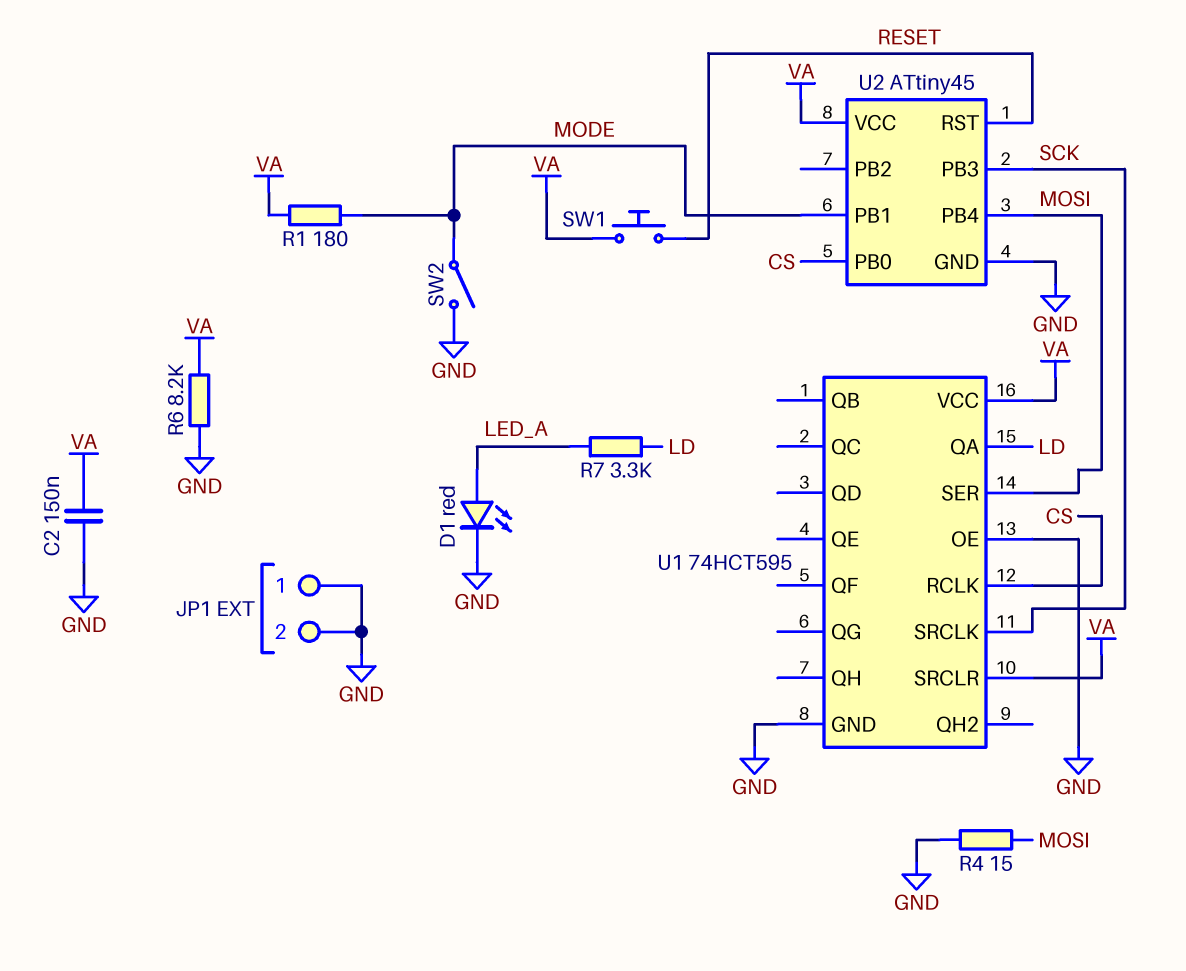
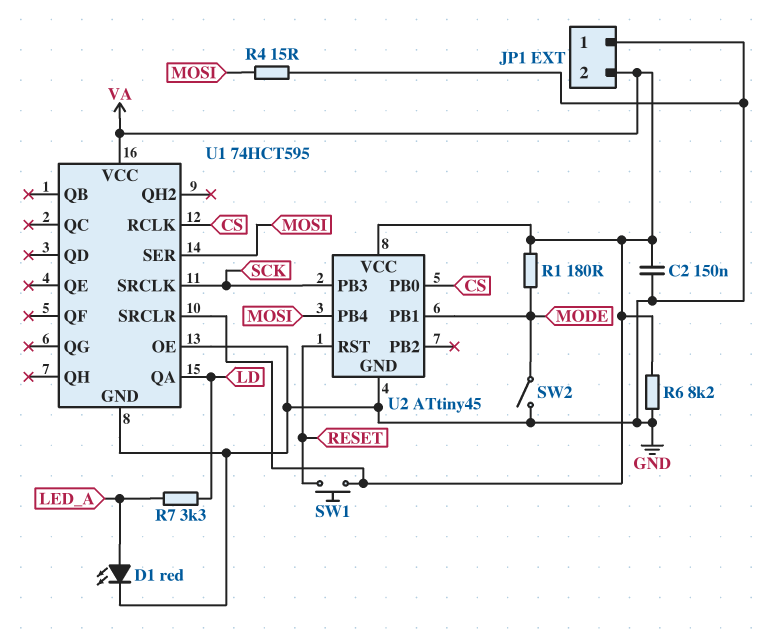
JP1 pin 2: GND -> VA

